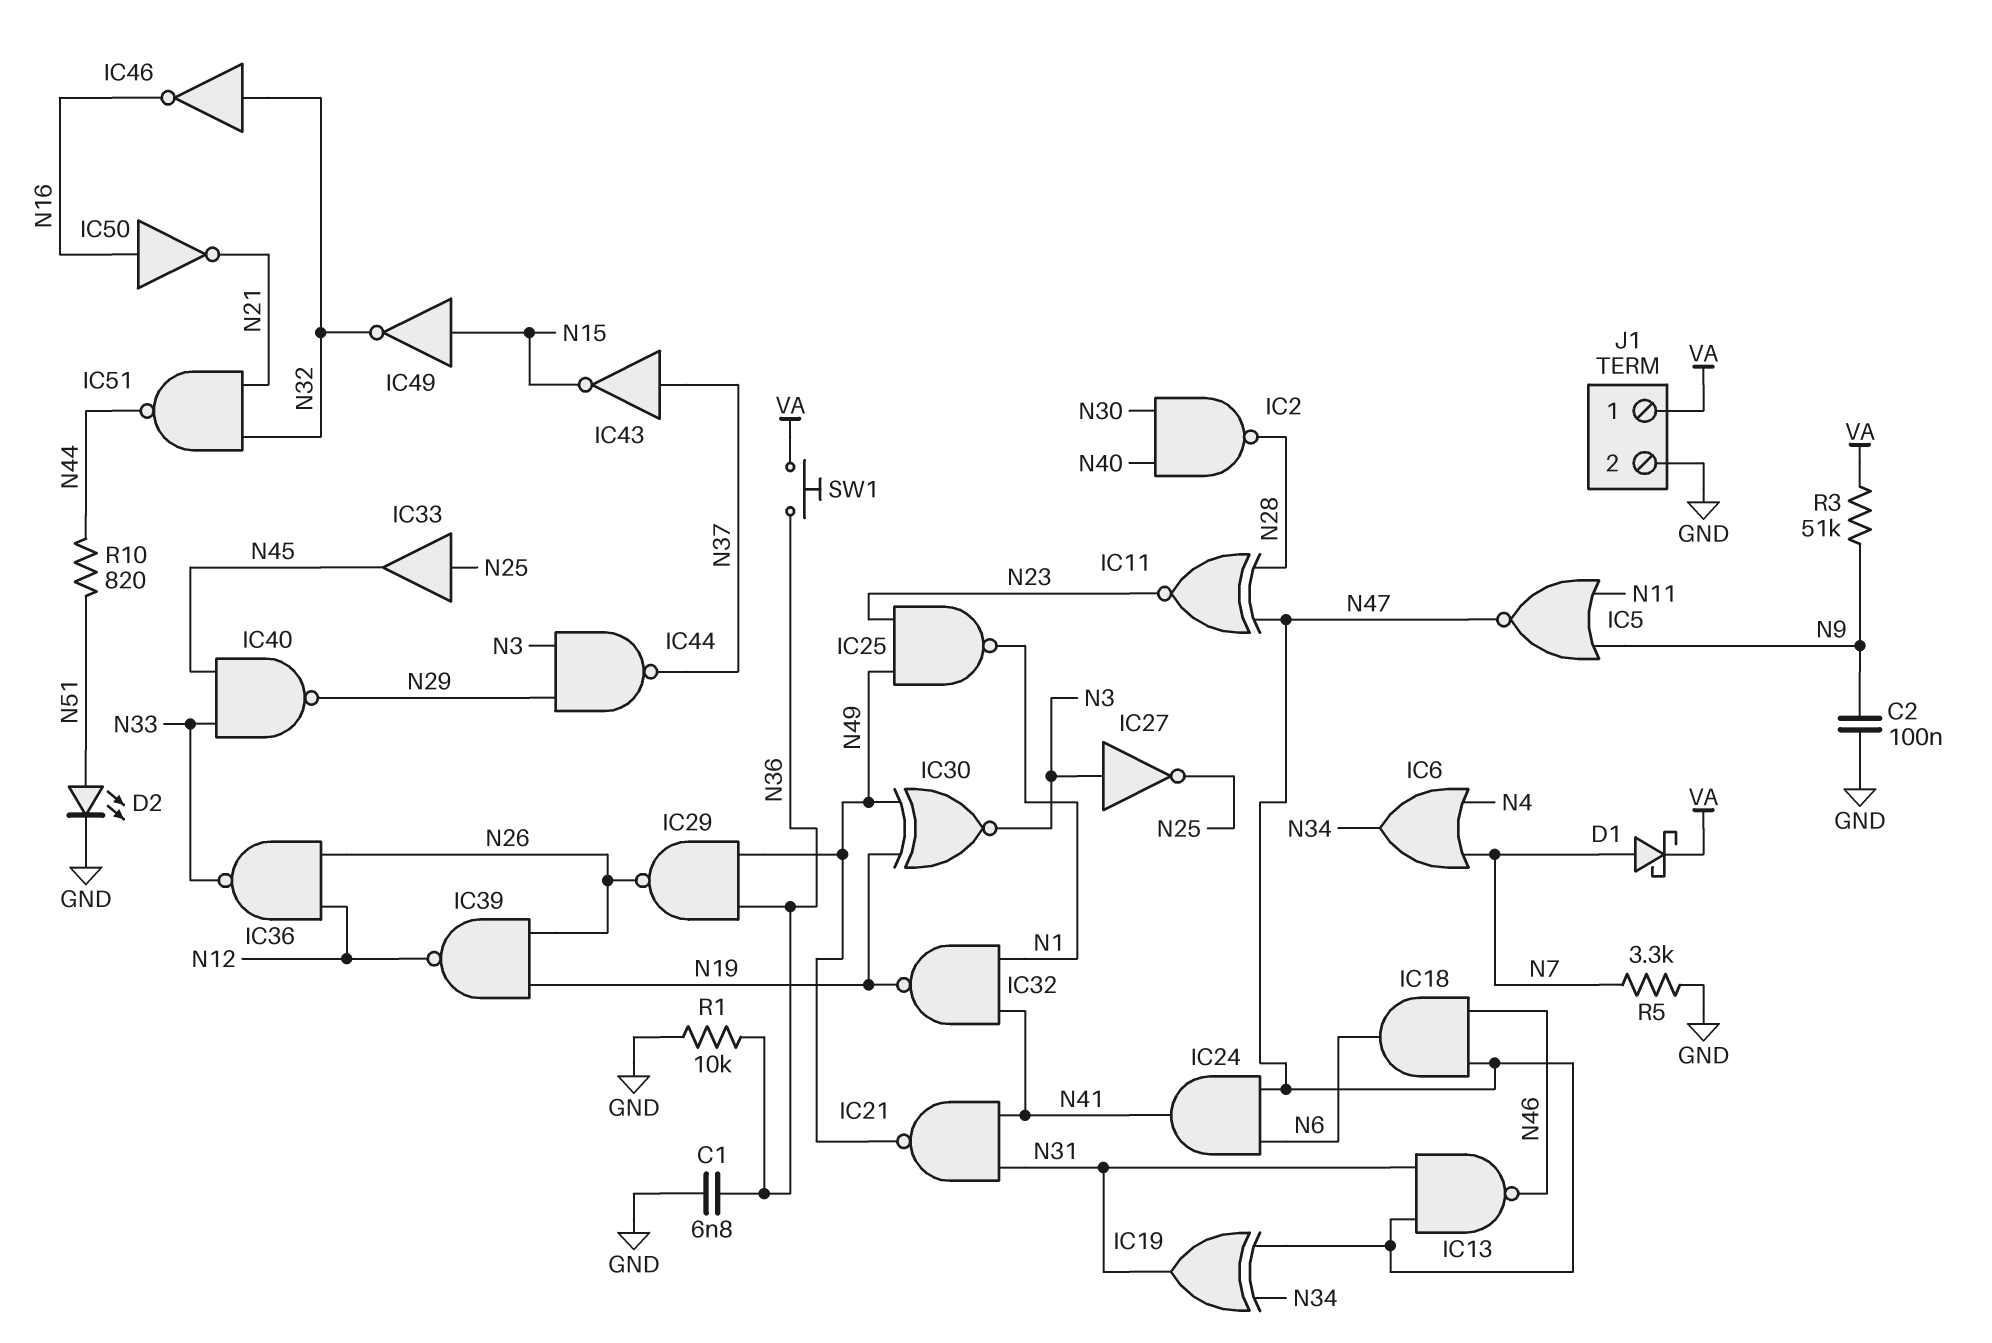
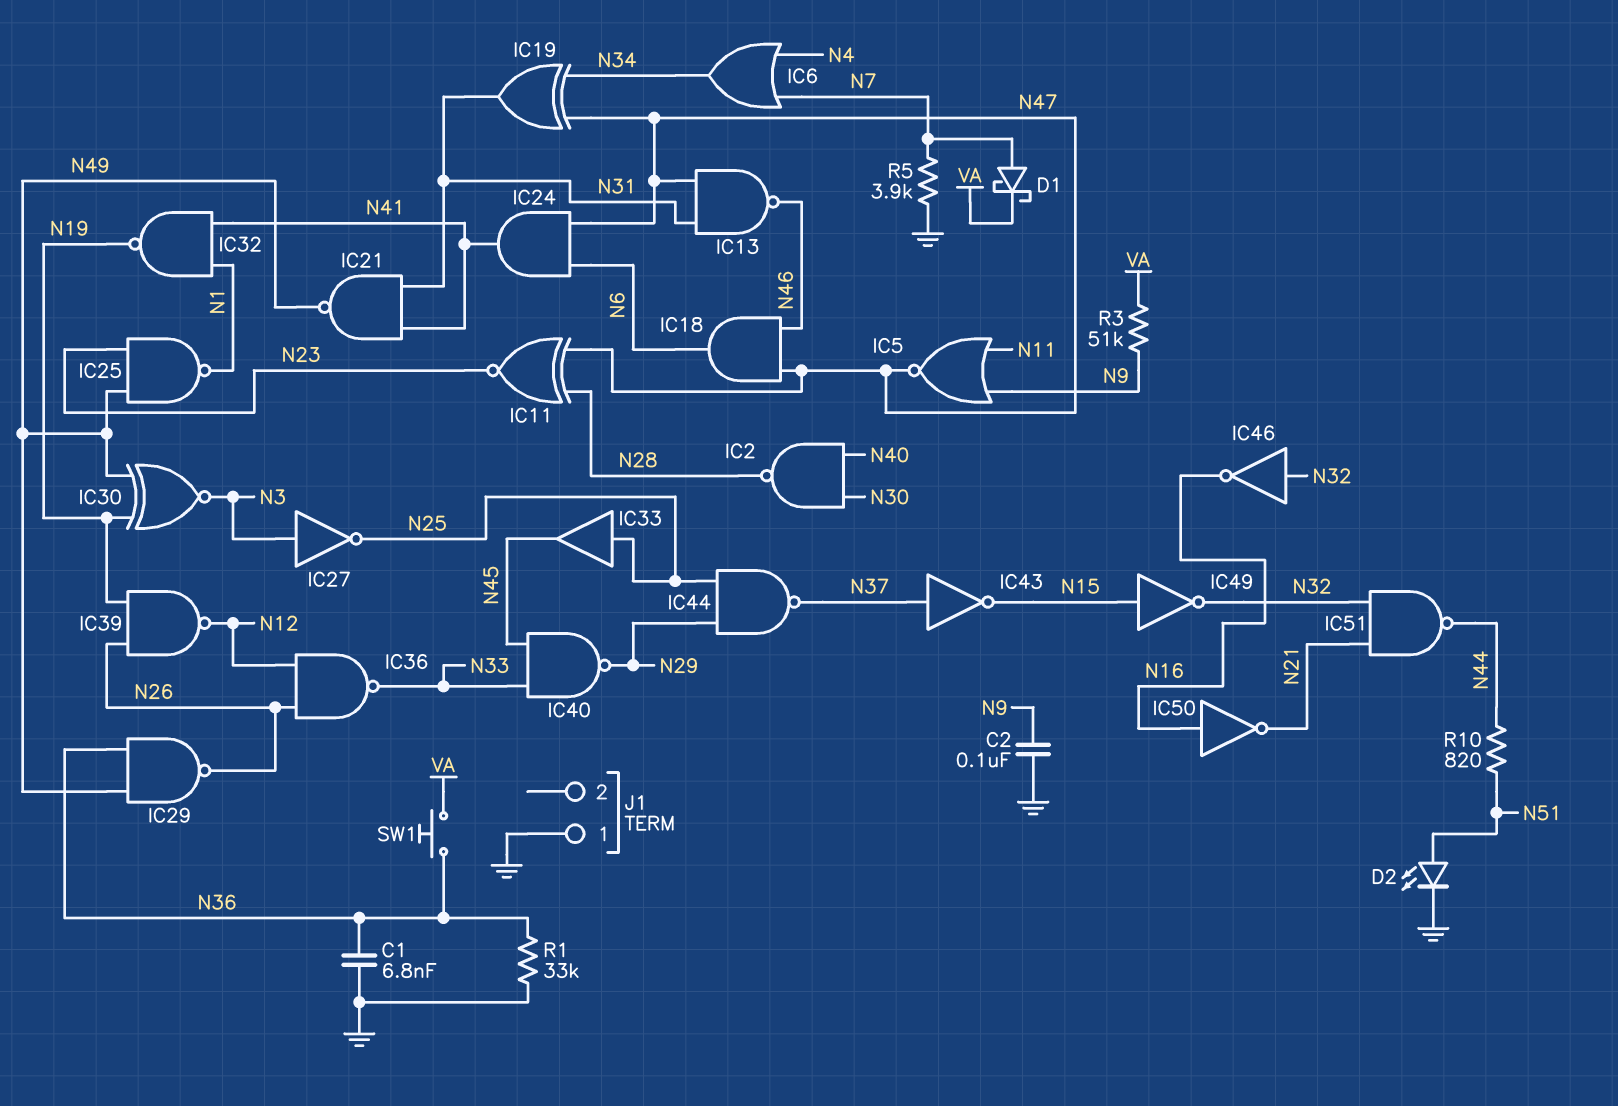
IC44: NAND (in N3, in N29, out N37) -> NAND (in N25, in N29, out N37)
J1 pin 1: VA -> GND
J1 pin 2: GND -> none
R1: 10k (GND, N36) -> 33k (GND, N36)
R5: 3.3k (GND, N7) -> 3.9k (GND, N7)

